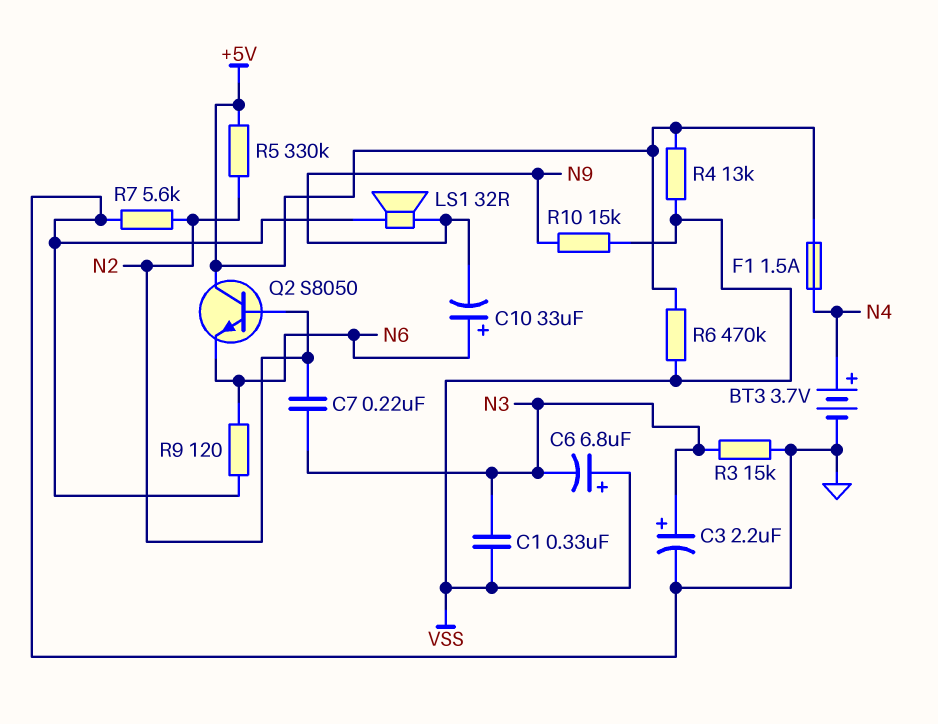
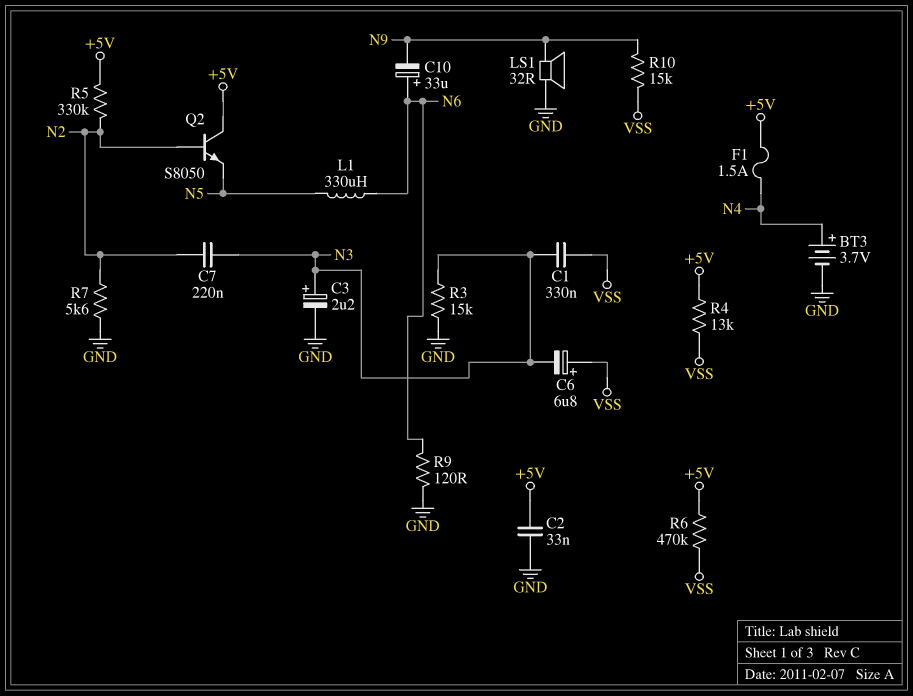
C2: none -> 33nF (+5V, GND)
L1: none -> 330uH (N5, N6)
Q2: NPN S8050 (B N2, C +5V, E N6) -> NPN S8050 (B N2, C +5V, E N5)

